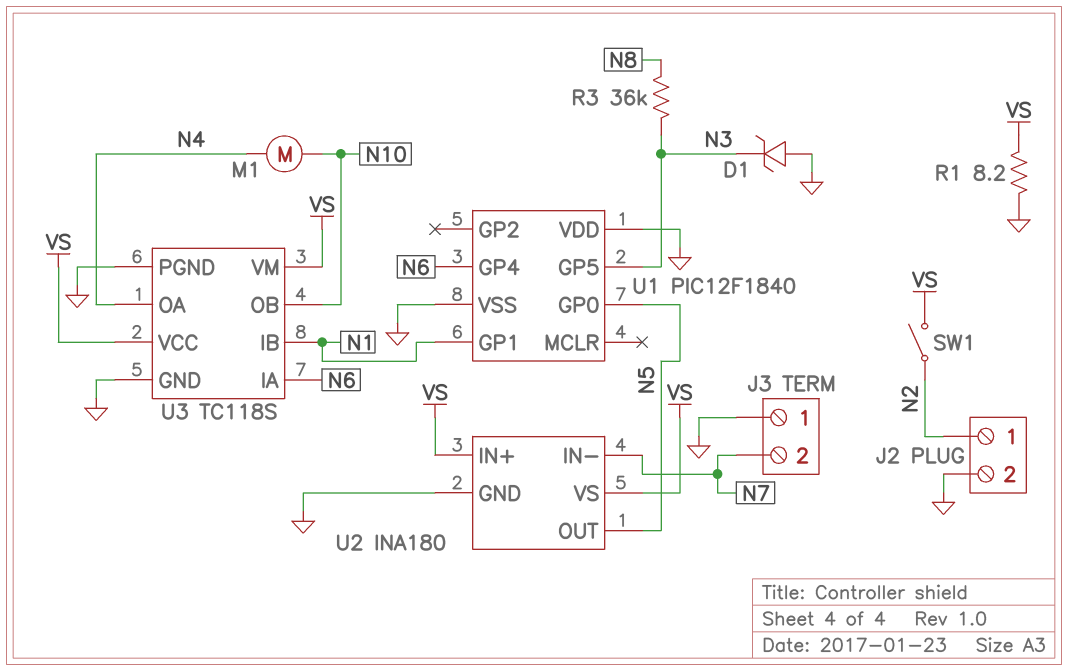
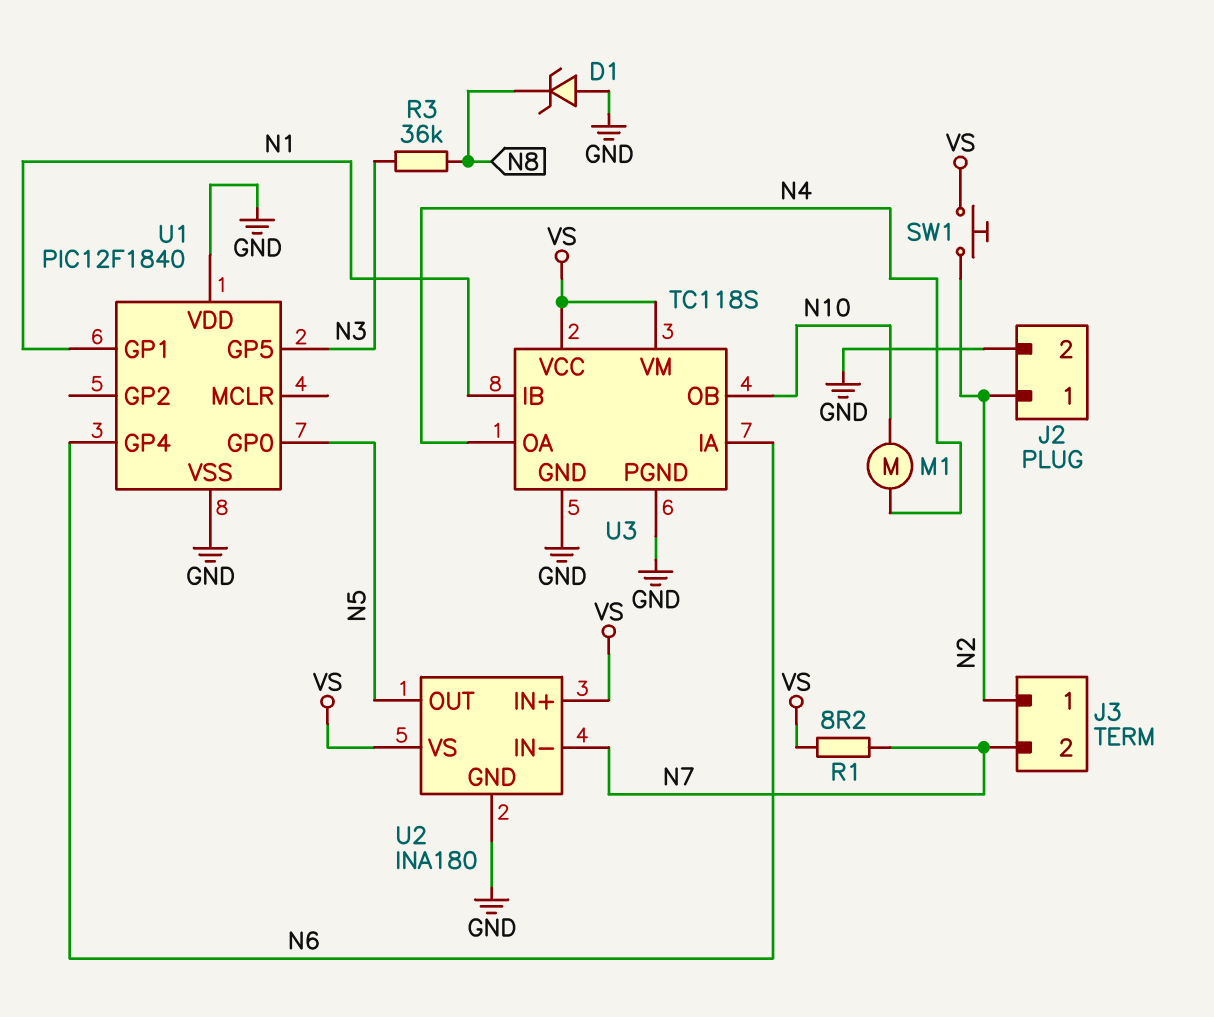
D1: zener (A GND, K N3) -> zener (A GND, K N8)
J3 pin 1: GND -> N2
R1: 8.2 (GND, VS) -> 8.2 (N7, VS)
SW1: switch (N2, VS) -> button (N2, VS)

